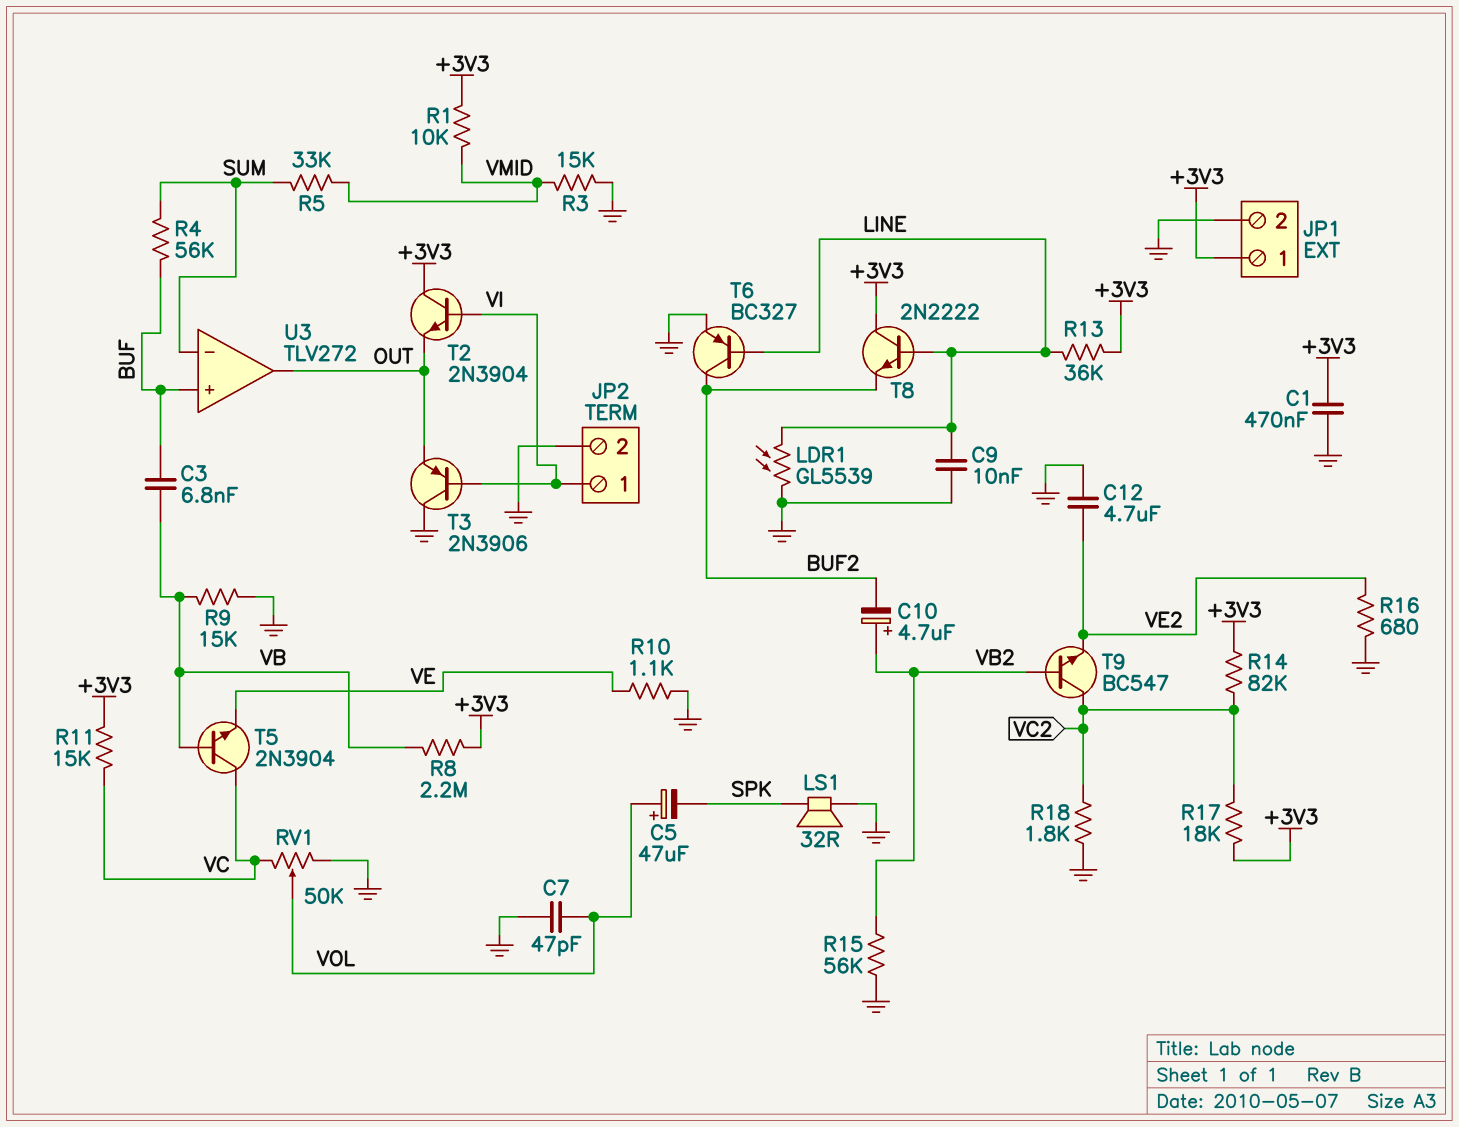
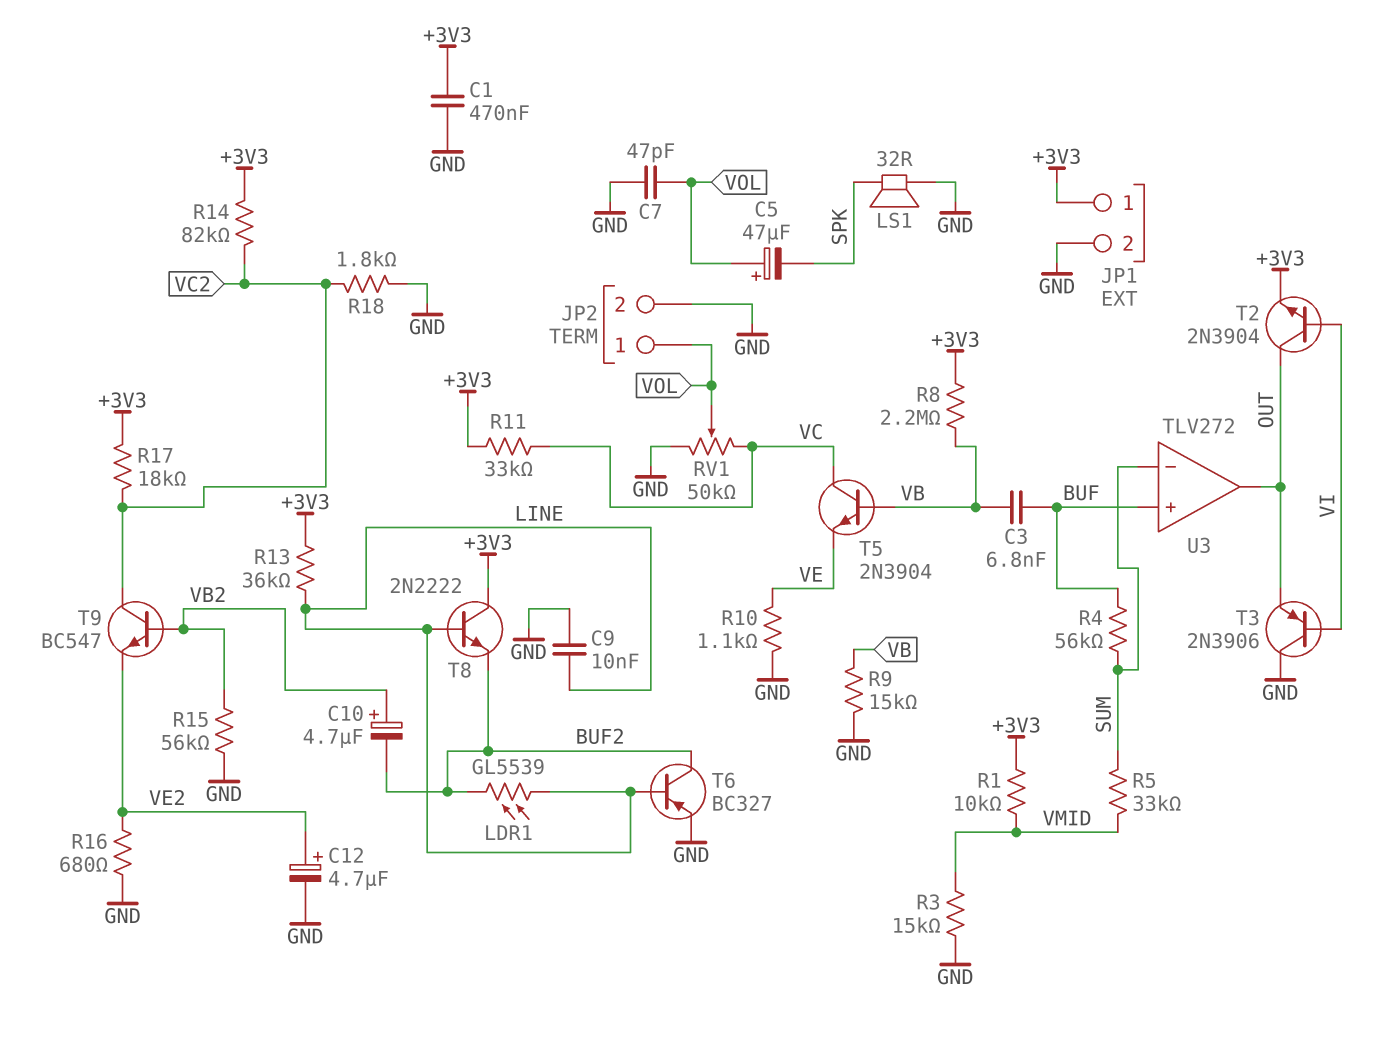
C12: 4.7uF (GND, VE2) -> 4.7uF (plus VE2, minus GND)
JP2 pin 1: VI -> VOL
LDR1: GL5539 (GND, LINE) -> GL5539 (BUF2, LINE)
R11: 15k (+3V3, VC) -> 33k (+3V3, VC)
T2: NPN 2N3904 (B VI, C +3V3, E OUT) -> NPN 2N3904 (B VI, C OUT, E +3V3)

